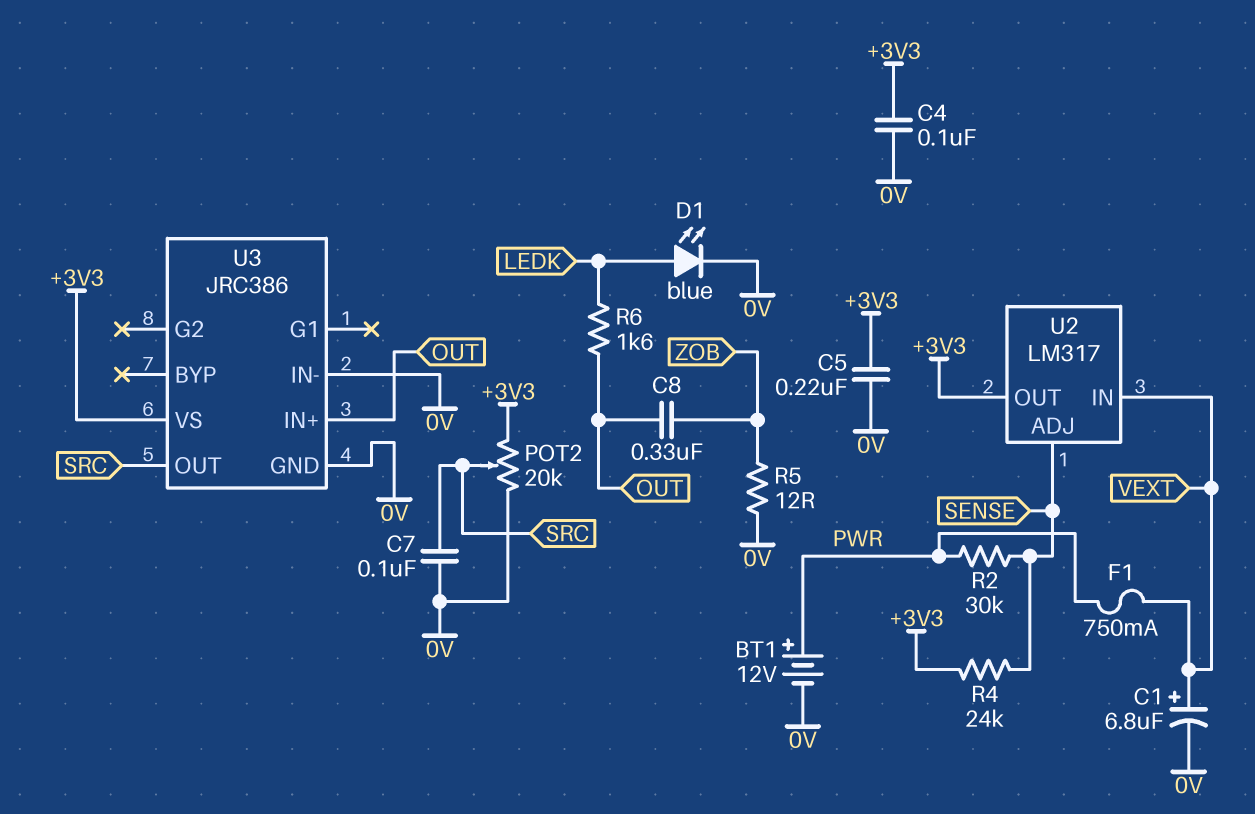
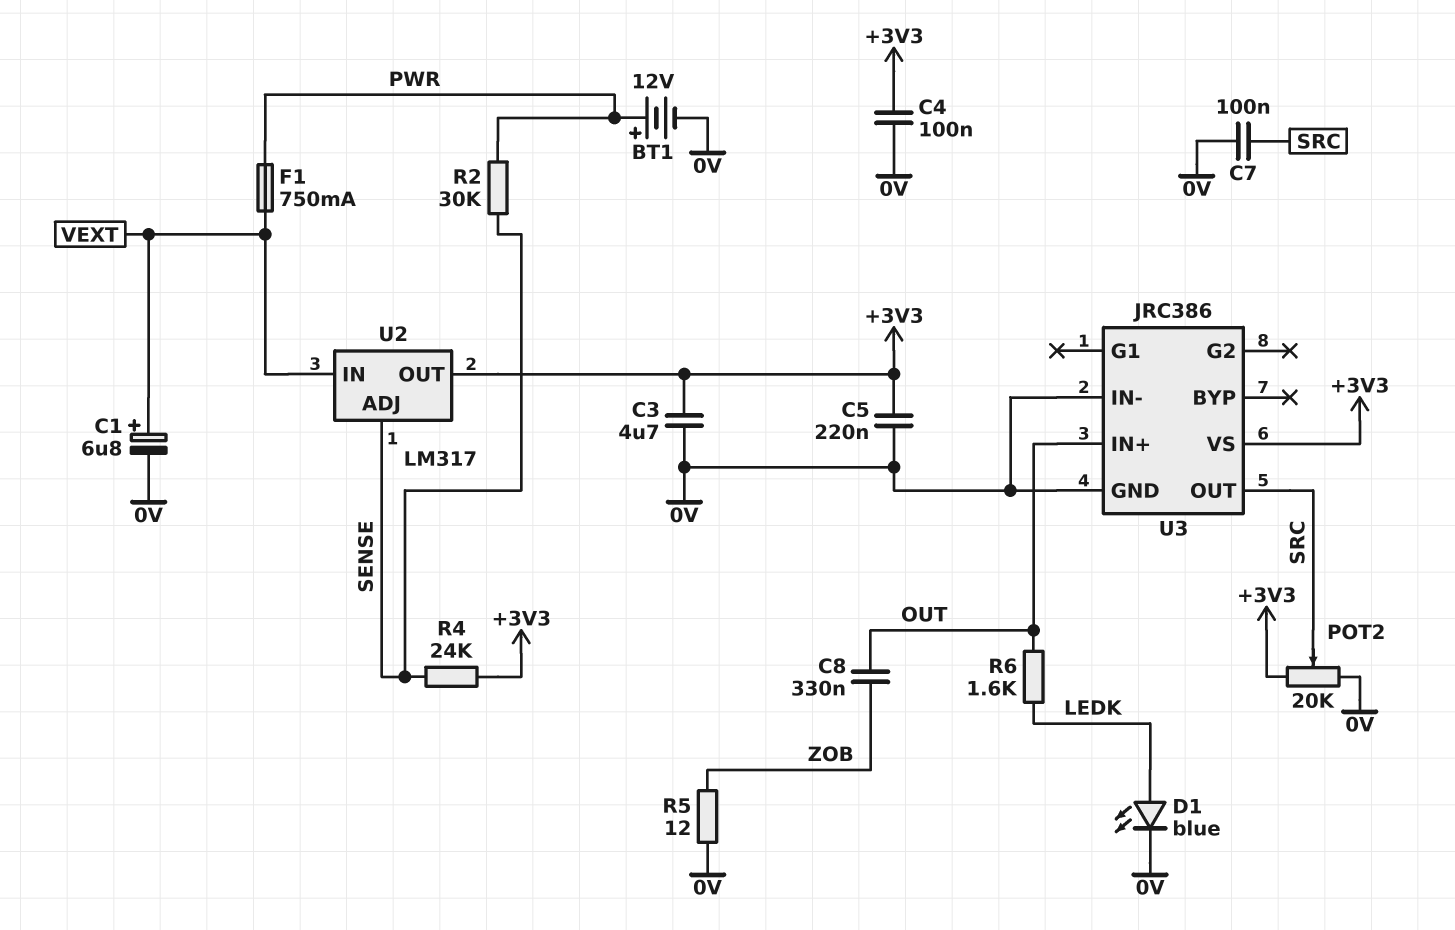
C3: none -> 4.7uF (+3V3, 0V)

